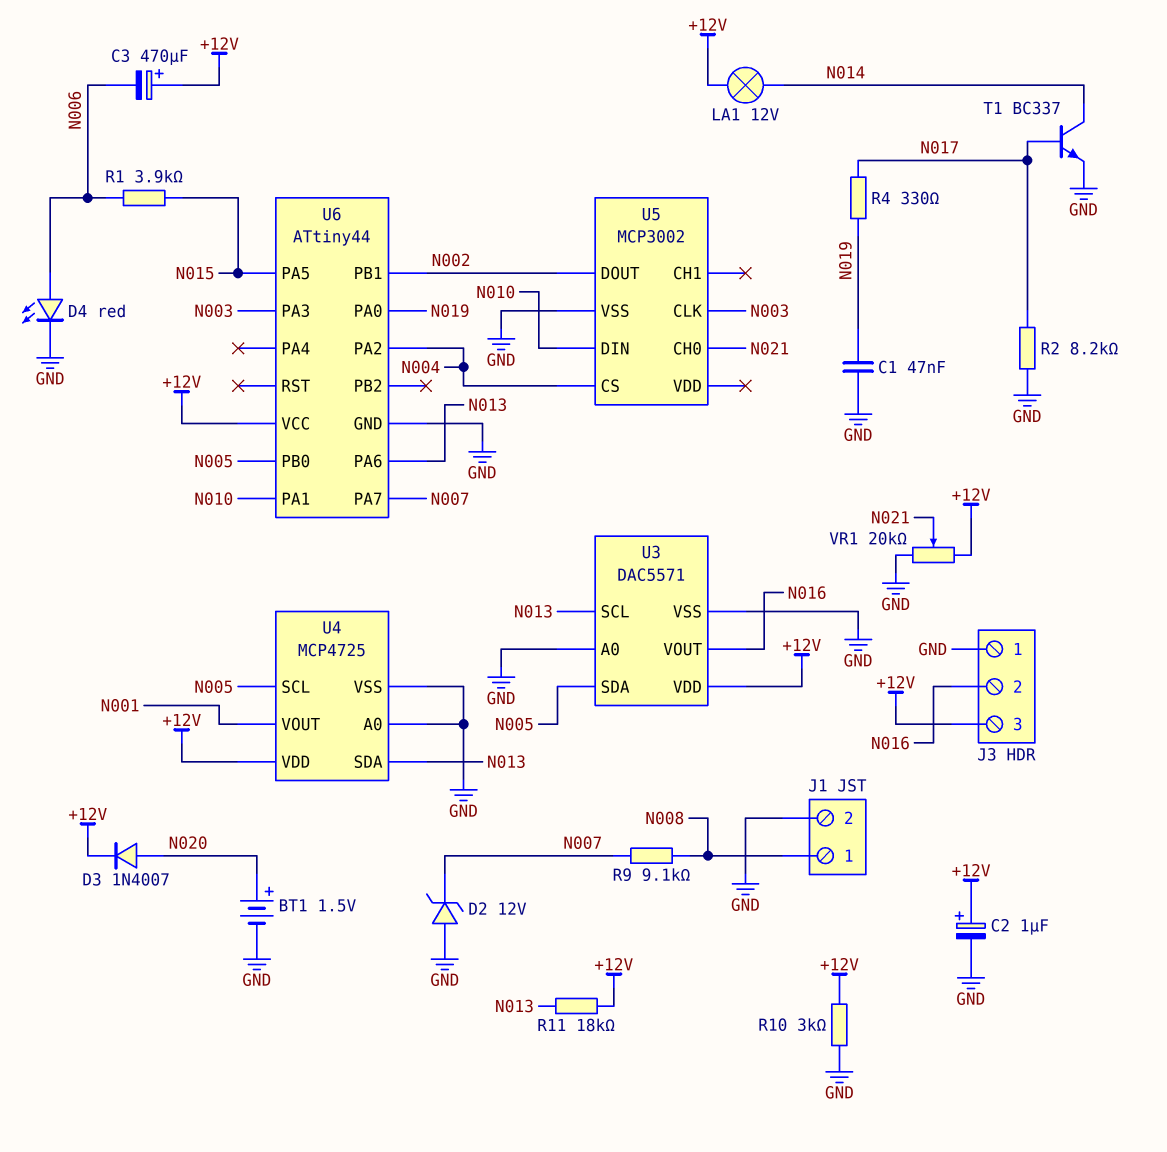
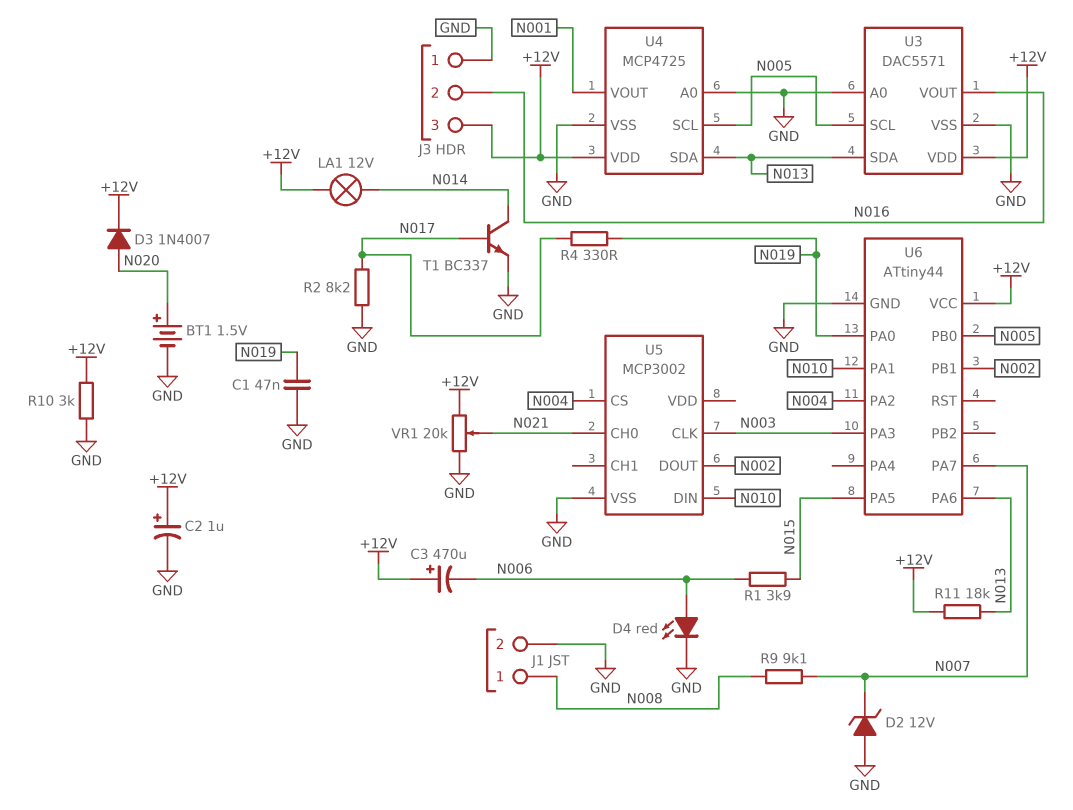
U3 pin SCL: N013 -> N005
U3 pin SDA: N005 -> N013

